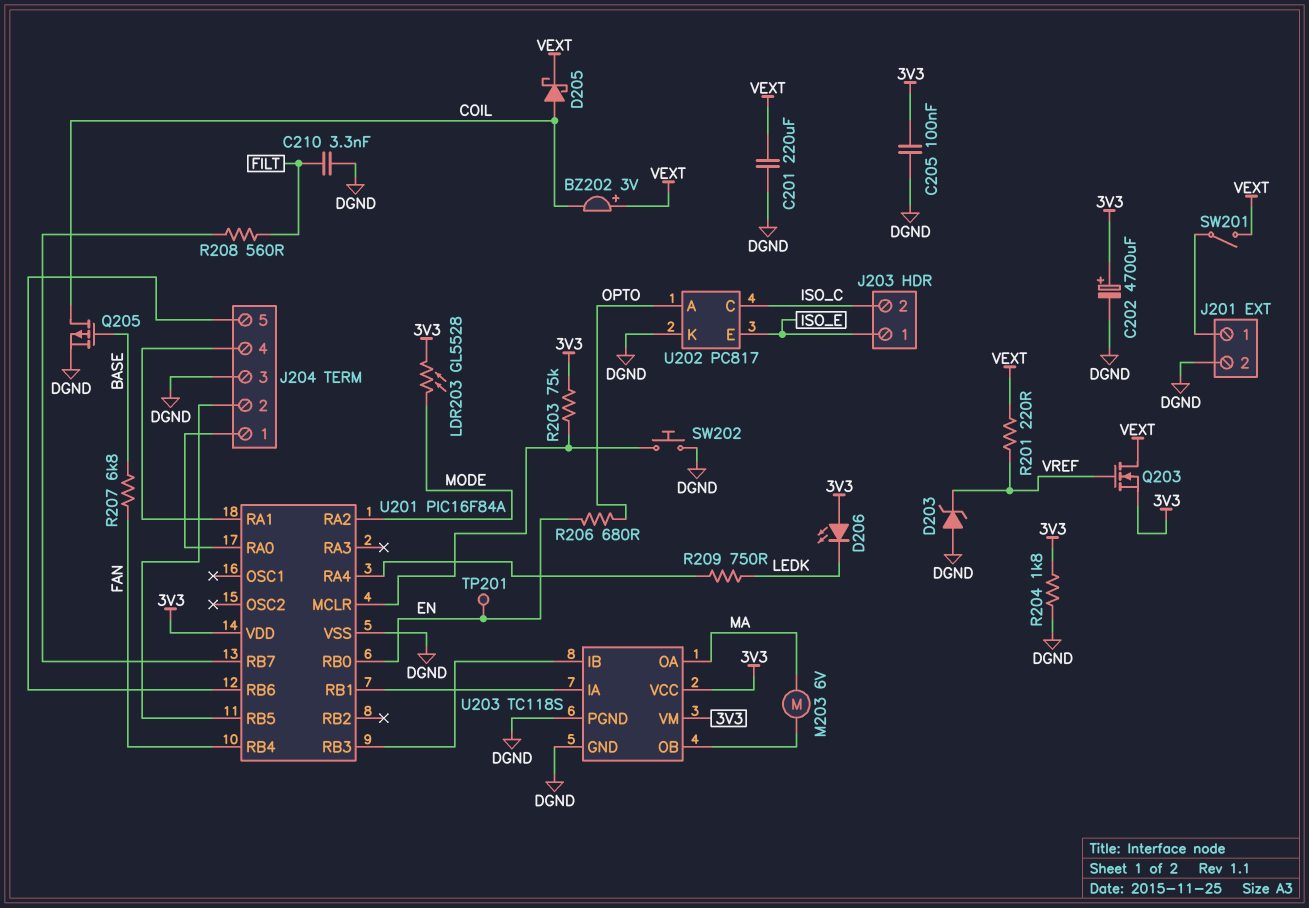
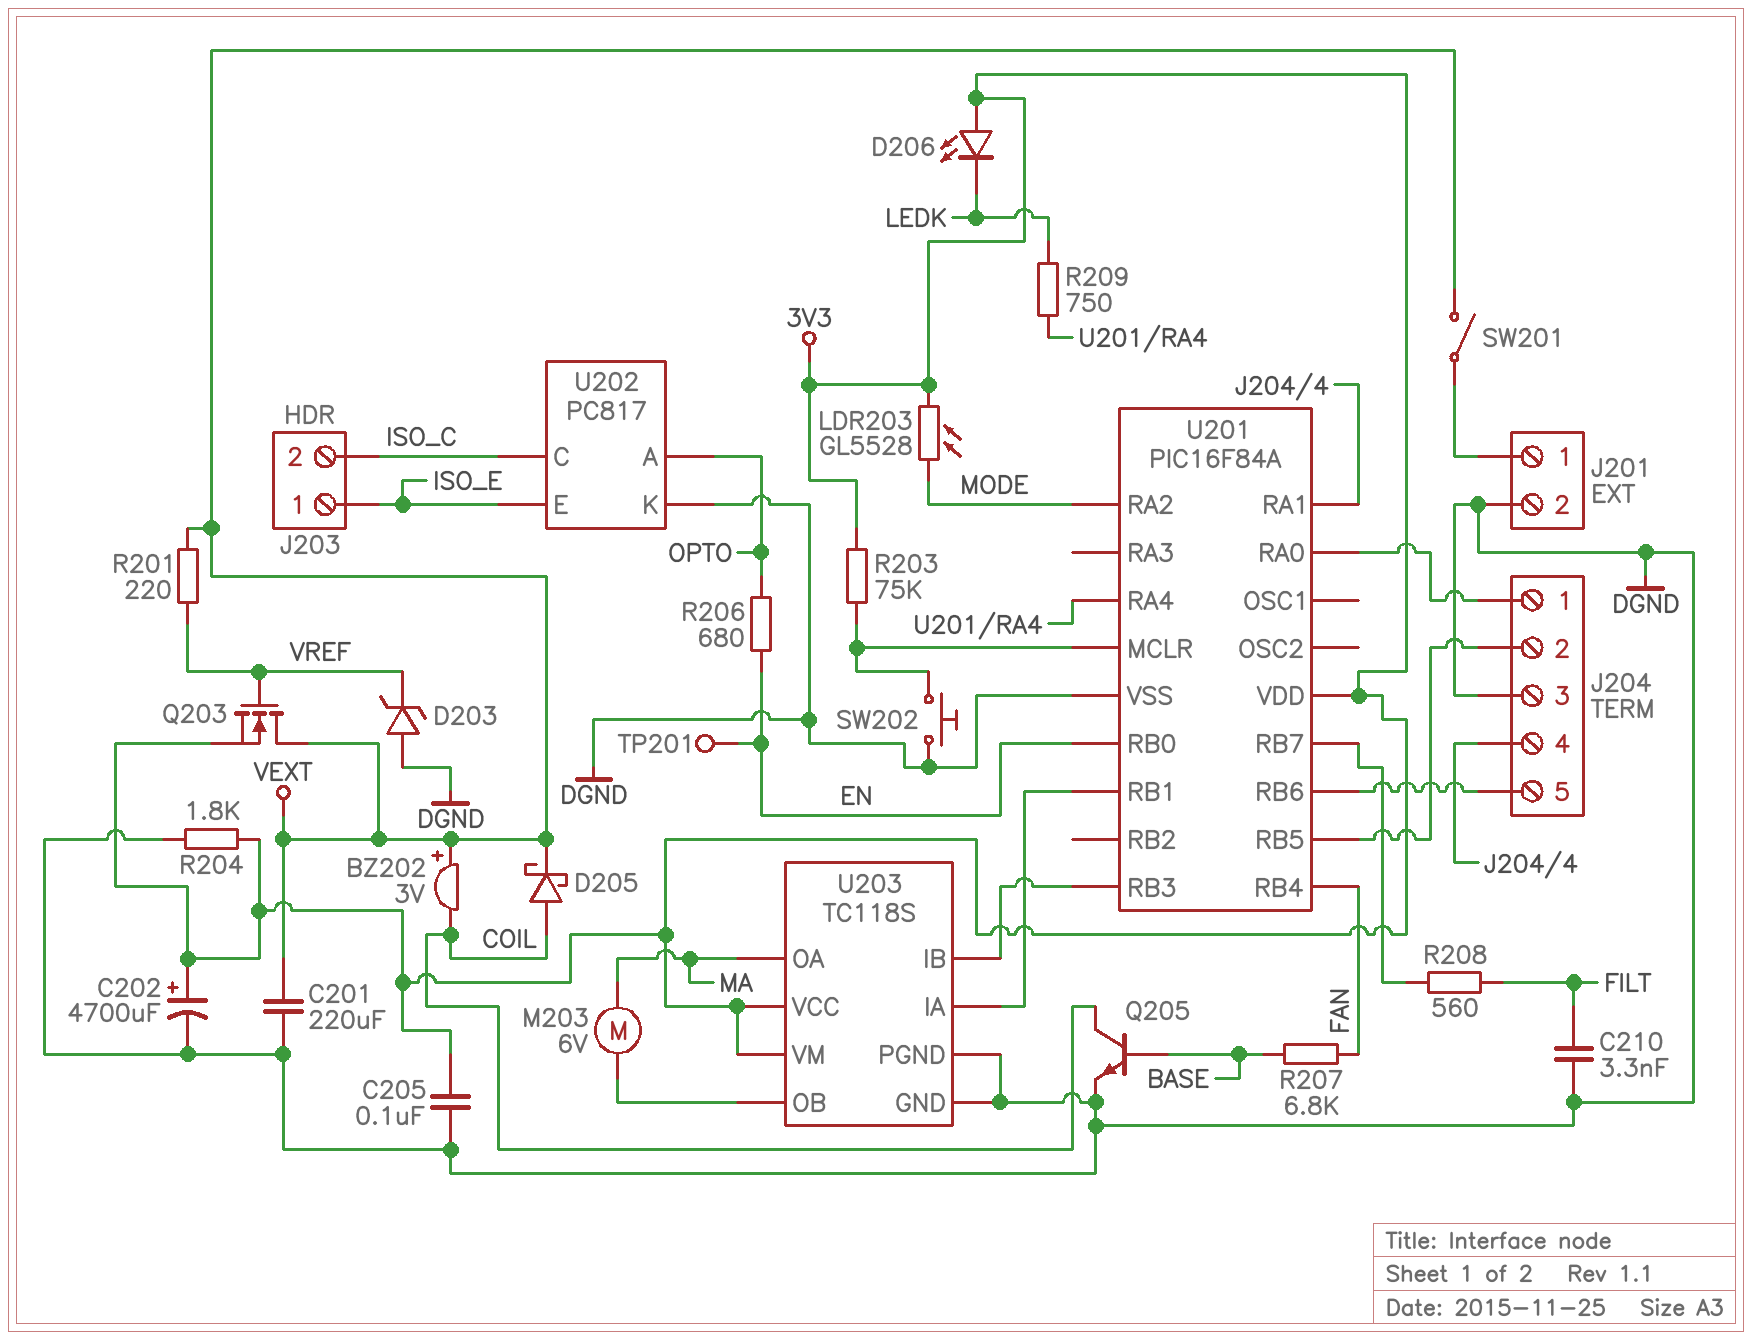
Q205: PMOS (G BASE, D COIL, S DGND) -> NPN (B BASE, C COIL, E DGND)

